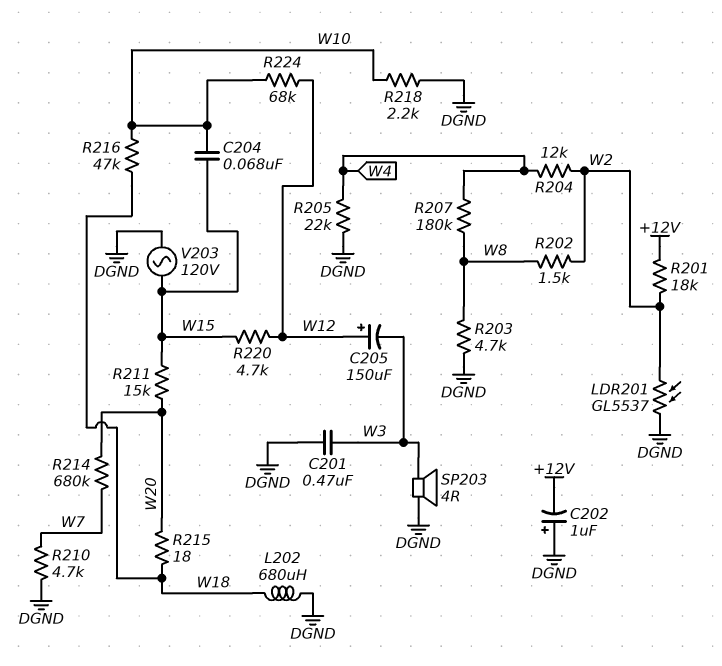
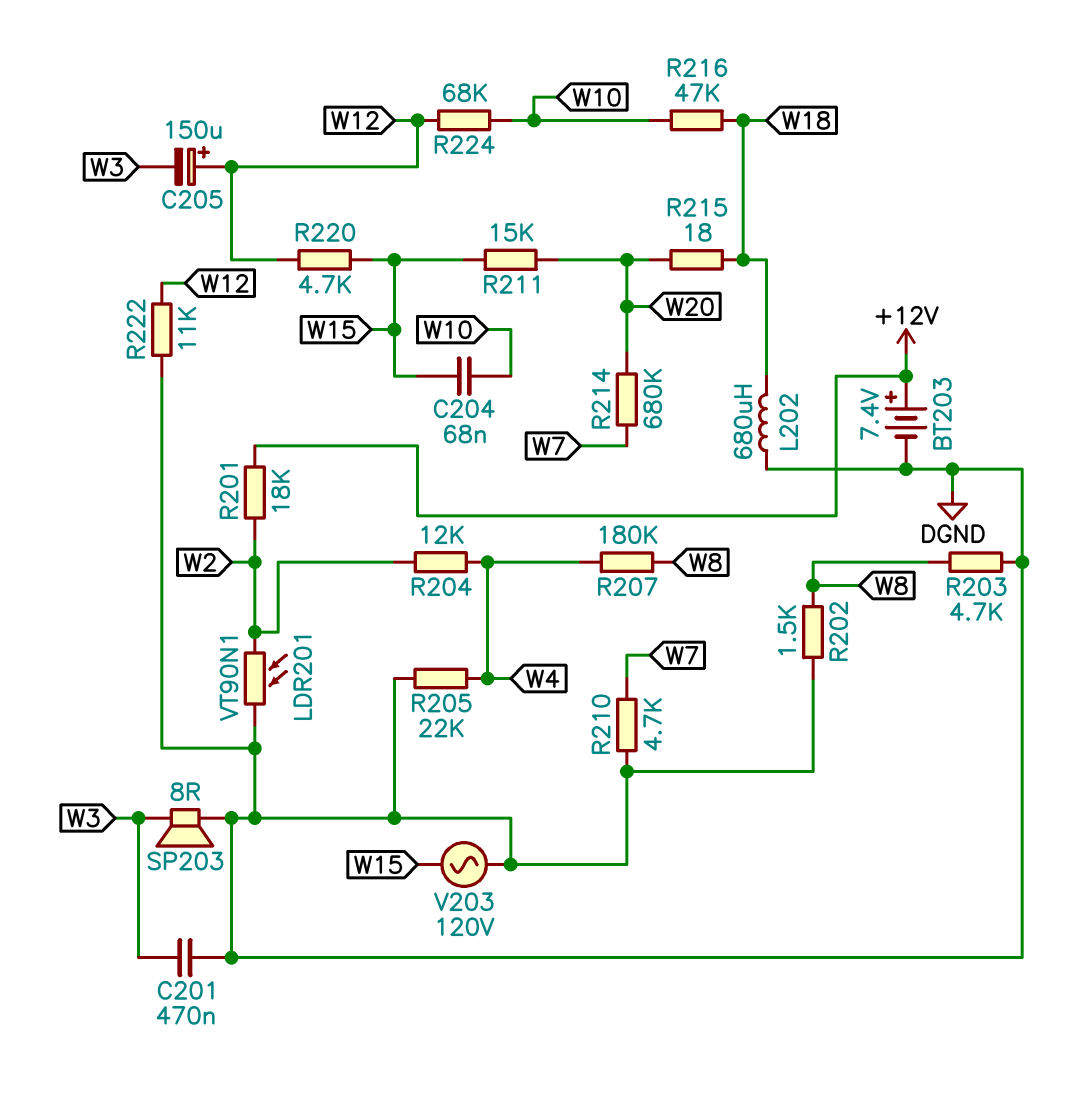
BT203: none -> 7.4V (plus +12V, minus DGND)
C202: 1uF (plus DGND, minus +12V) -> none
LDR201: GL5537 (DGND, W2) -> VT90N1 (DGND, W2)
R202: 1.5k (W2, W8) -> 1.5k (DGND, W8)
R218: 2.2k (DGND, W10) -> none
R222: none -> 11k (DGND, W12)
SP203: speaker 4R (DGND, W3) -> speaker 8R (DGND, W3)

